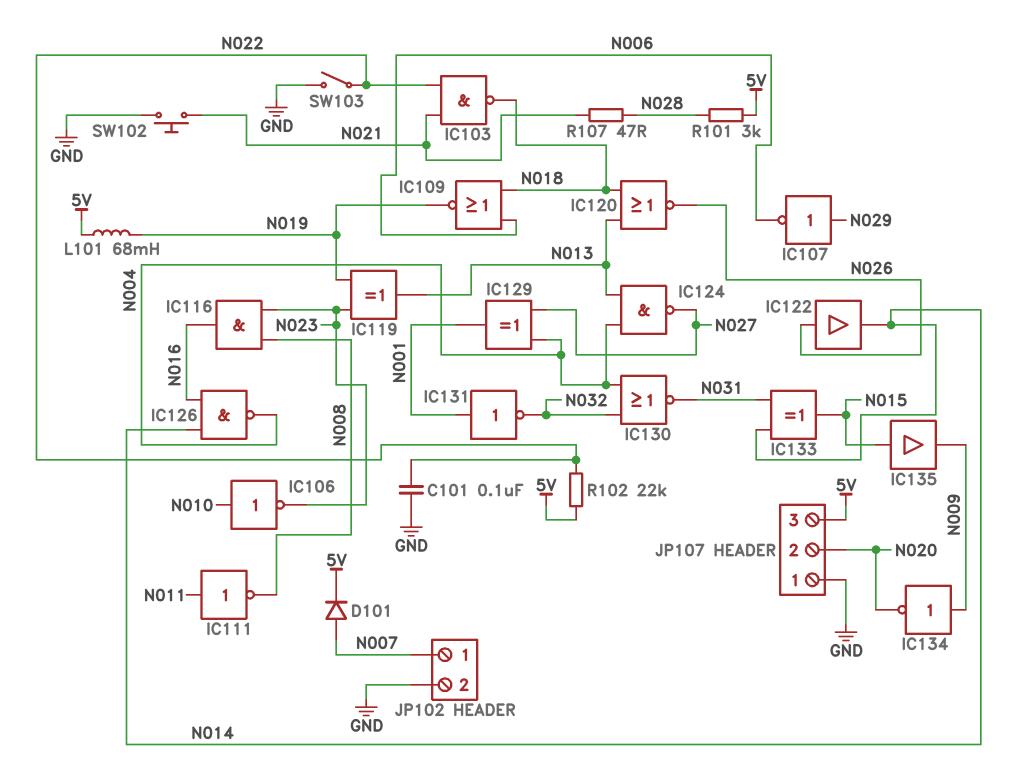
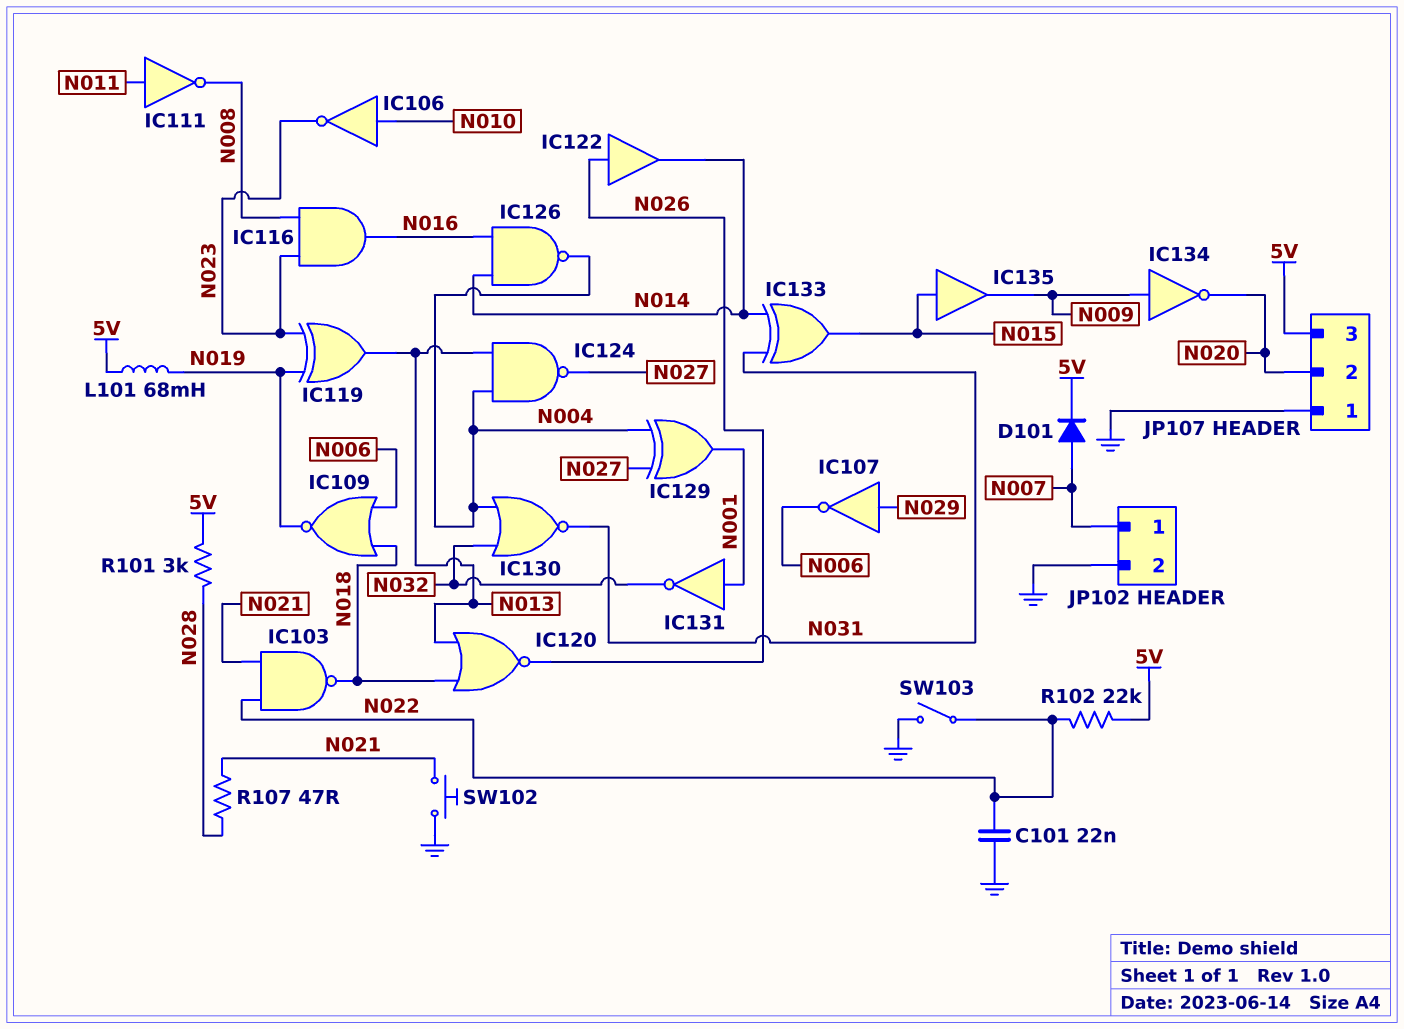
C101: 100nF (GND, N022) -> 22nF (GND, N022)

